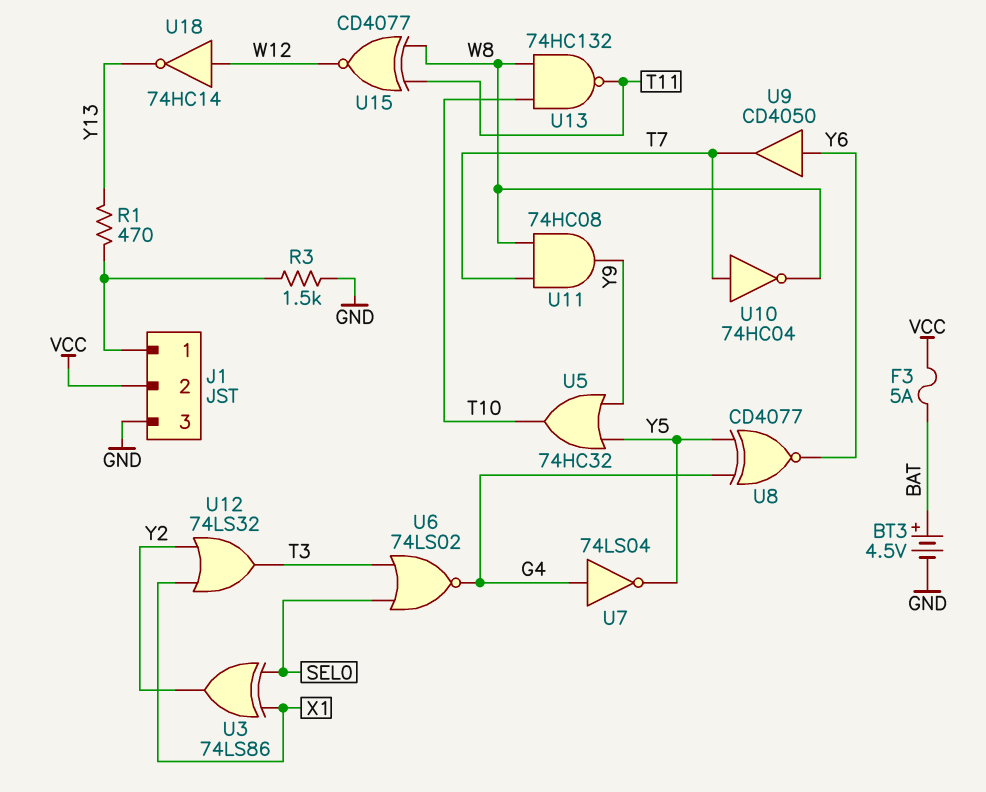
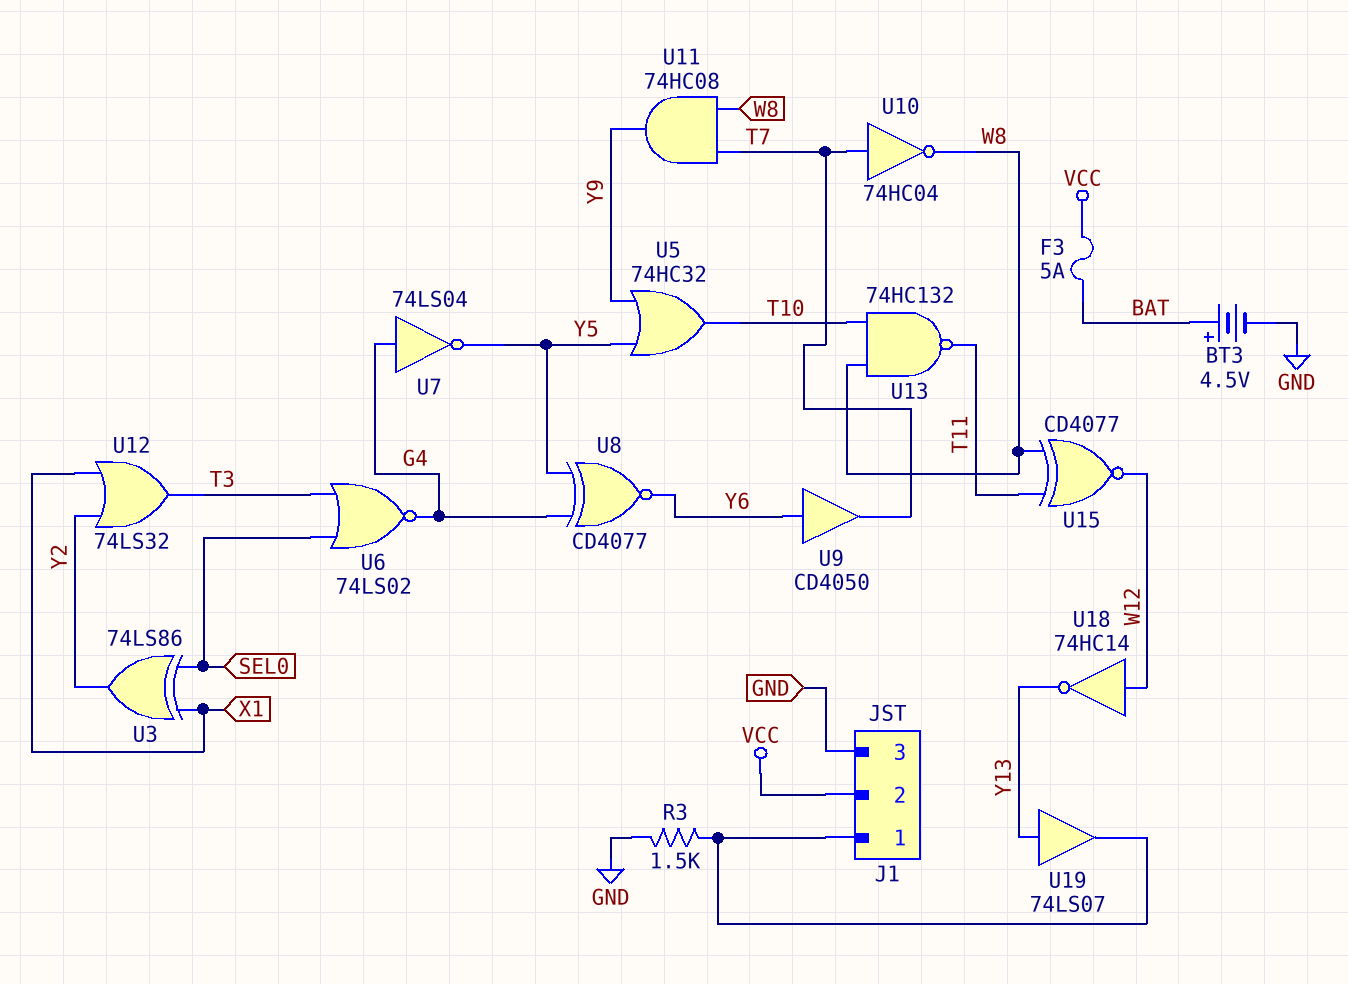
R1: 470 (J1/1, Y13) -> none
U19: none -> buffer 74LS07 (in Y13, out J1/1)

